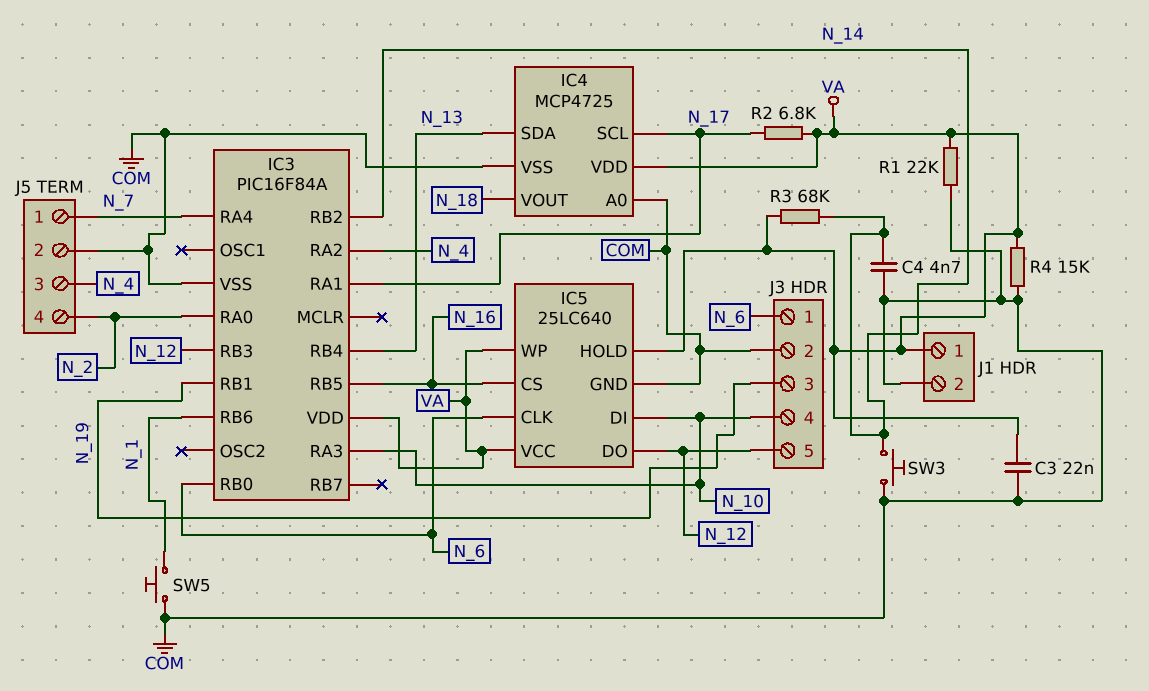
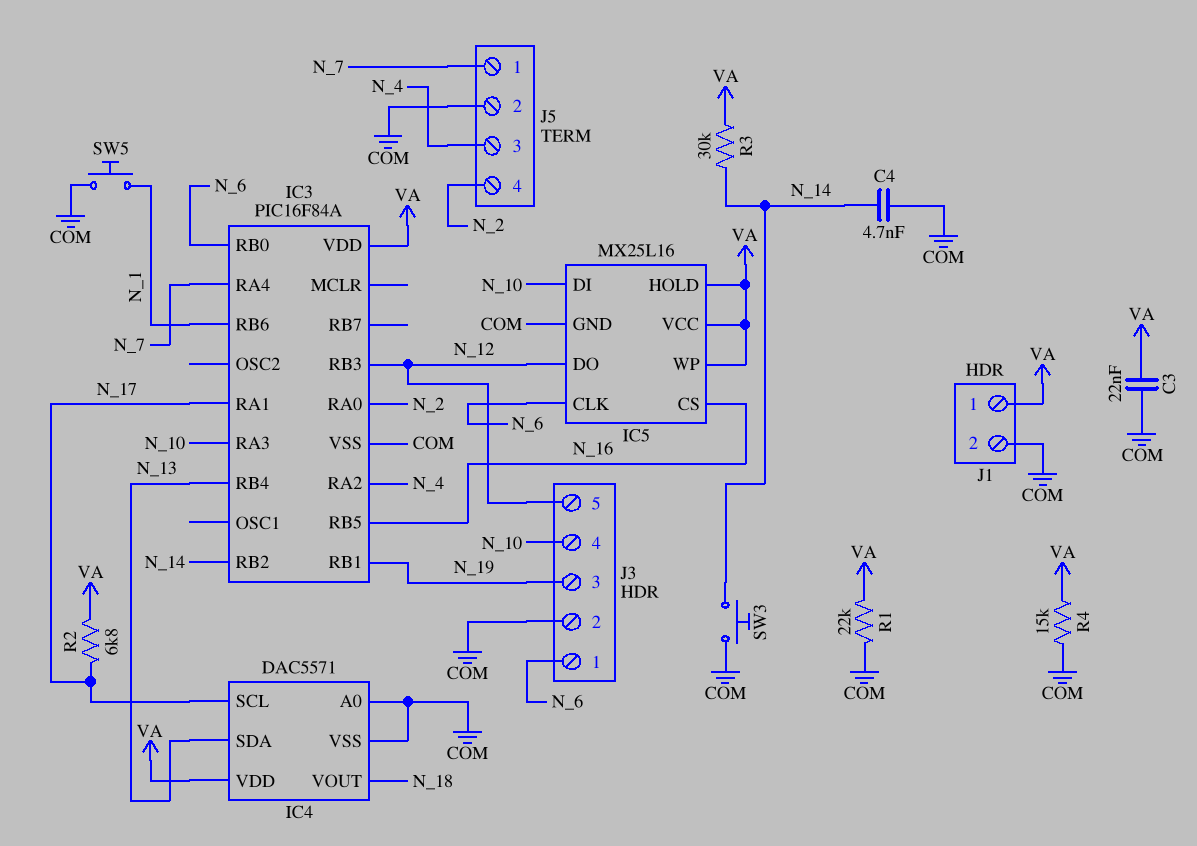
IC4: MCP4725 -> DAC5571
IC5: 25LC640 -> MX25L16
R3: 68k (N_14, VA) -> 30k (N_14, VA)

